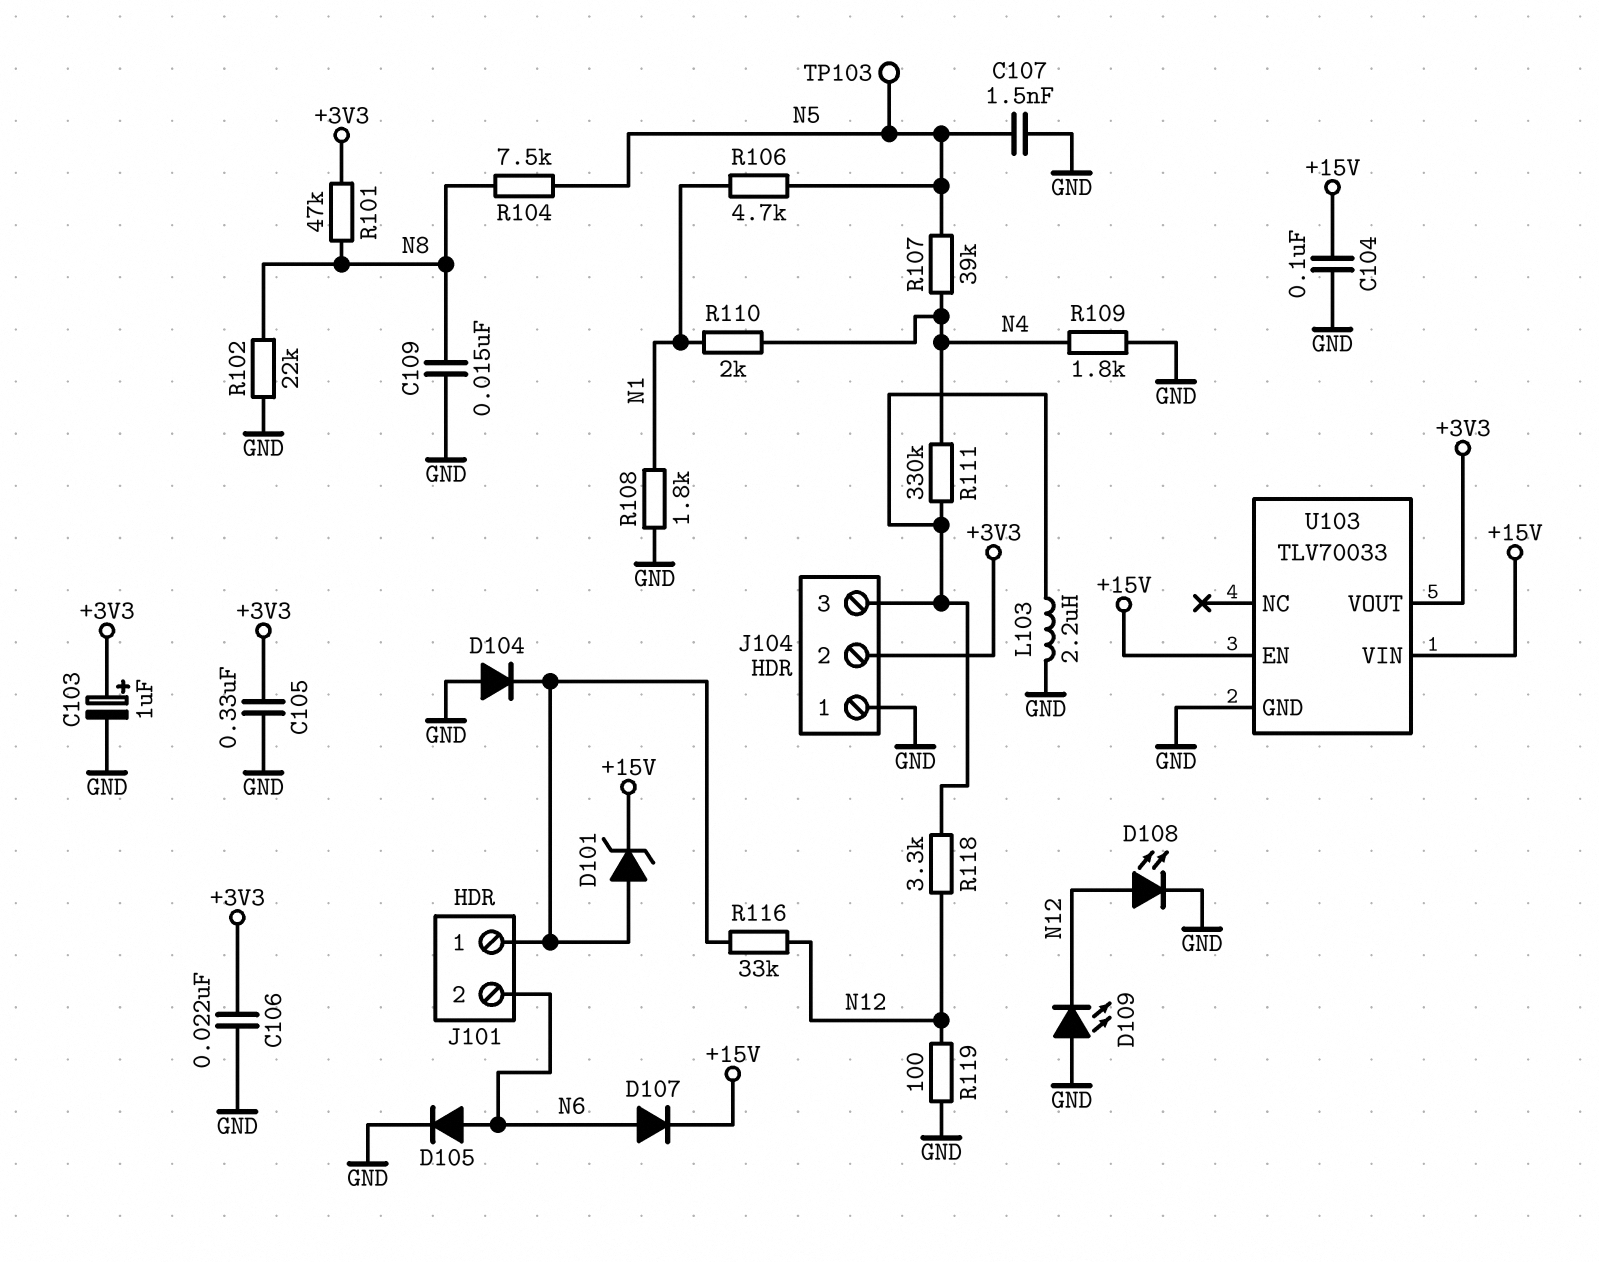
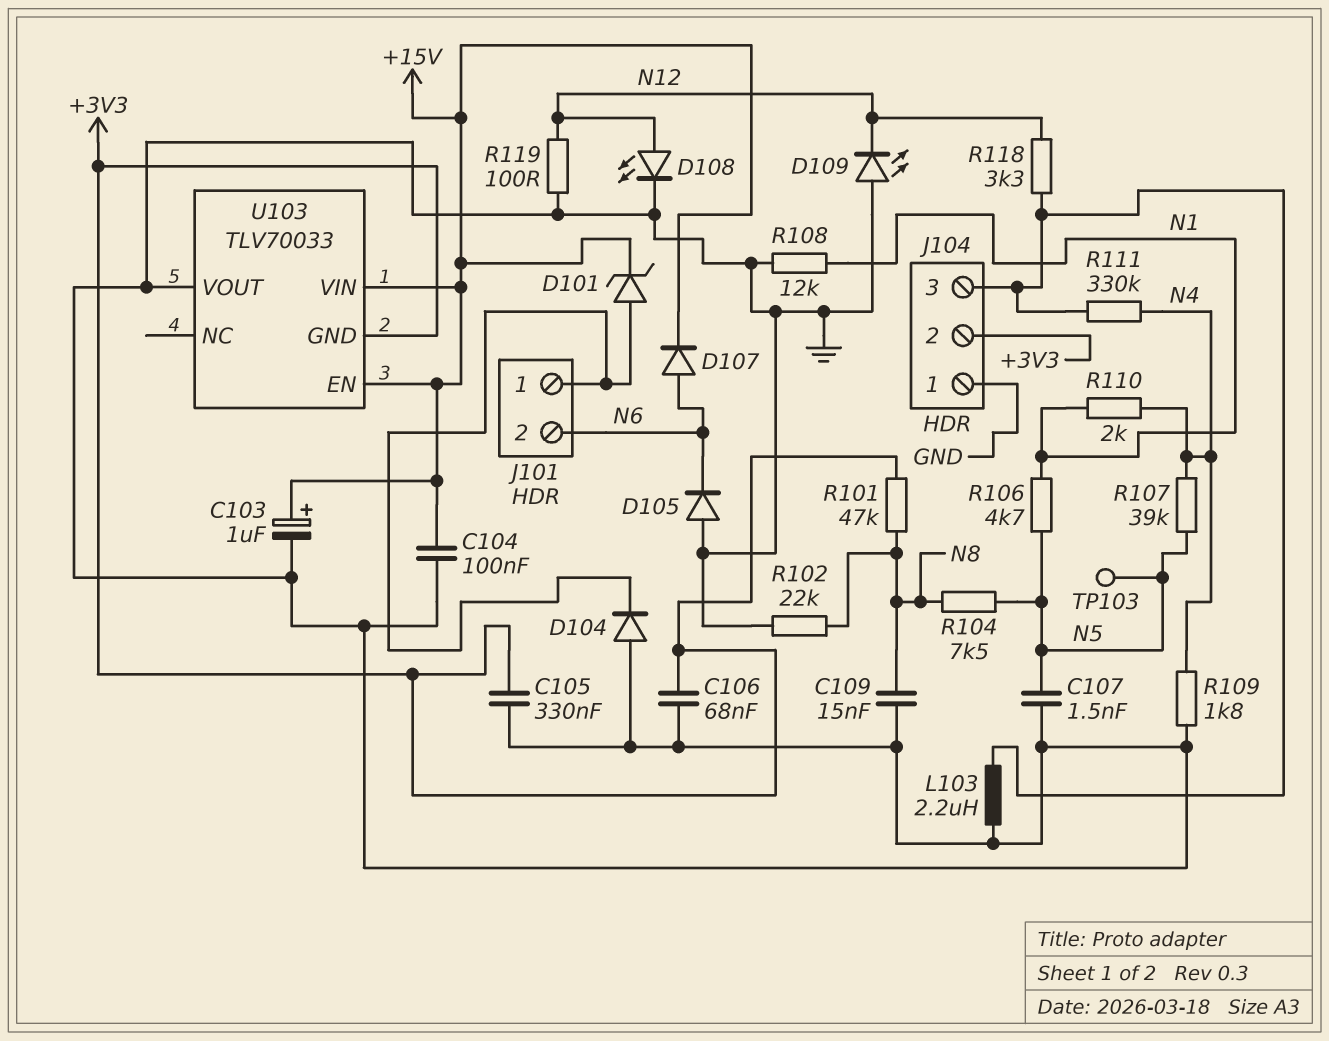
C103: 1uF (plus +3V3, minus GND) -> 1uF (plus +15V, minus GND)
C106: 22nF (+3V3, GND) -> 68nF (+3V3, GND)
D105: diode (A N6, K GND) -> diode (A GND, K N6)
R108: 1.8k (GND, N1) -> 12k (GND, N1)
R116: 33k (J101/1, N12) -> none
U103 pin GND: GND -> +3V3
U103 pin VOUT: +3V3 -> GND

